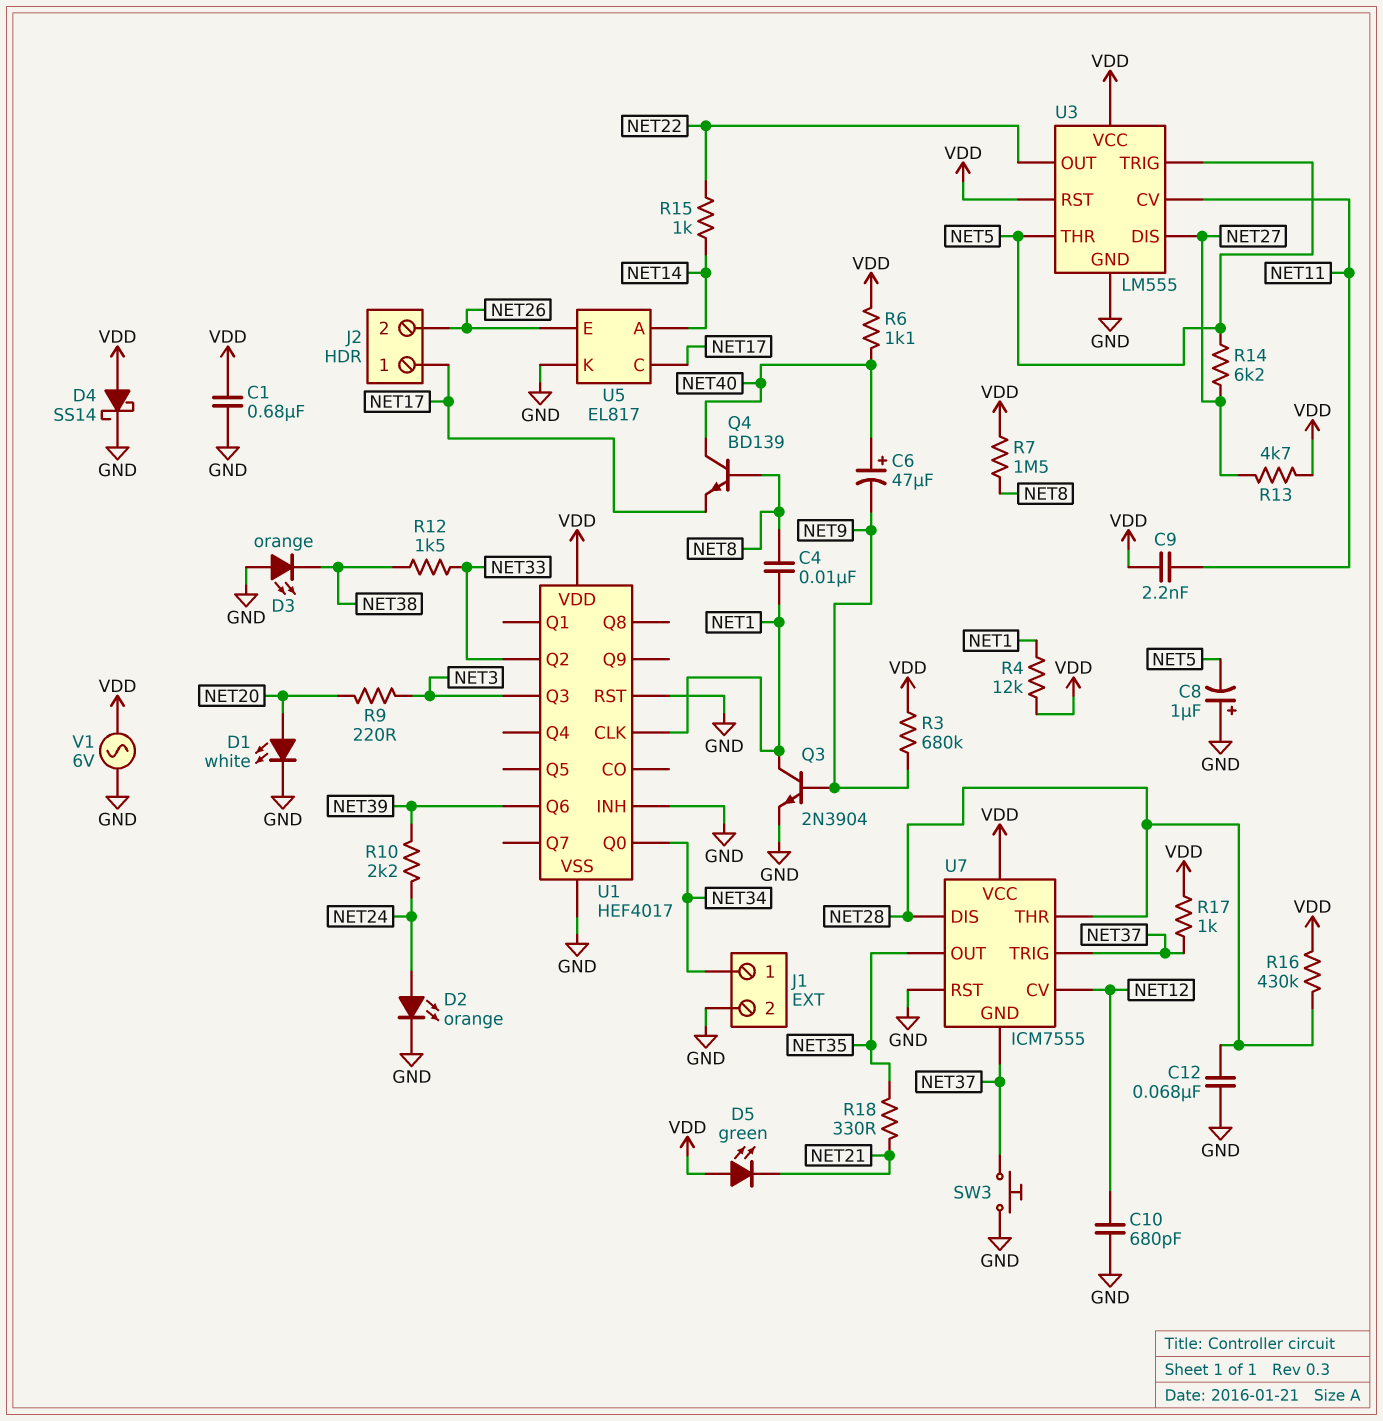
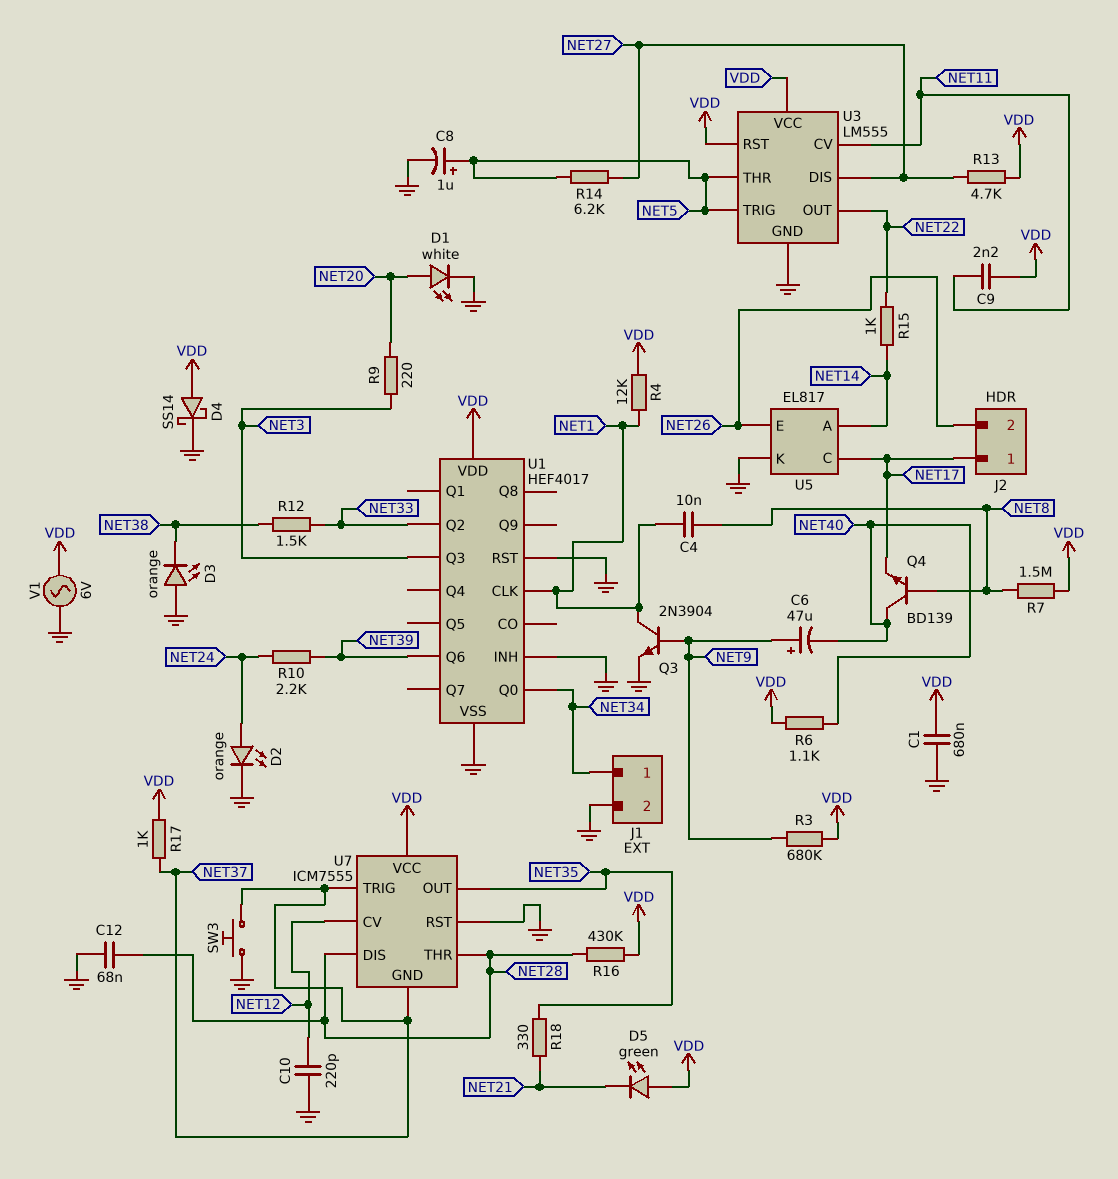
C6: 47uF (plus NET40, minus NET9) -> 47uF (plus NET9, minus NET40)
C8: 1uF (plus GND, minus NET5) -> 1uF (plus NET5, minus GND)
C10: 680pF (GND, NET12) -> 220pF (GND, NET12)

